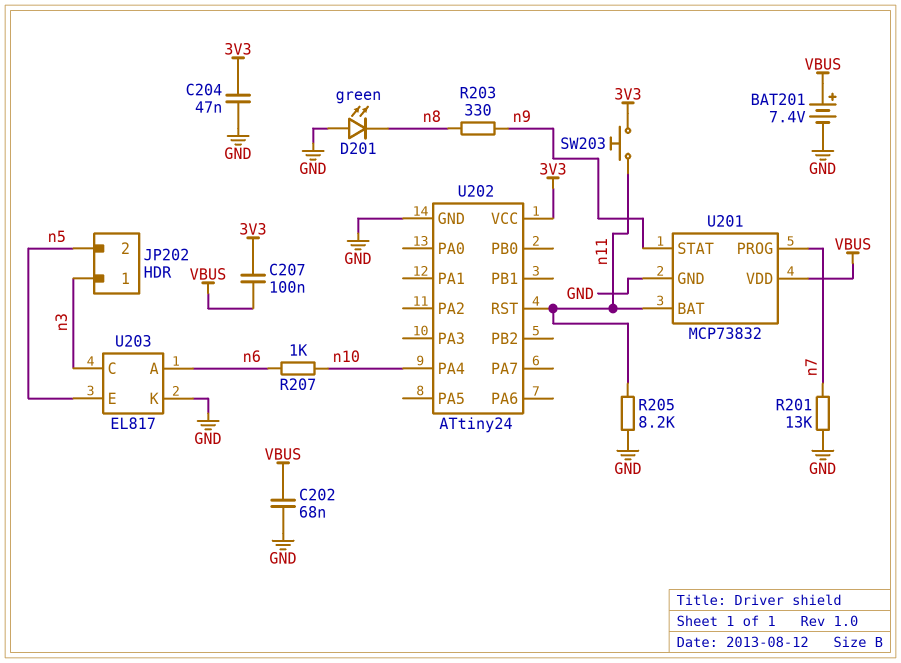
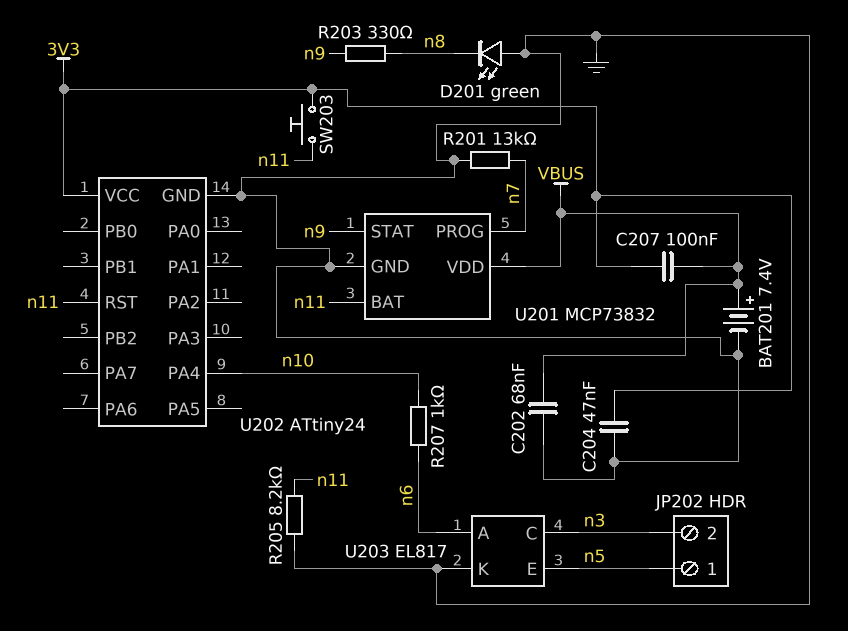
JP202 pin 1: n3 -> n5
JP202 pin 2: n5 -> n3

